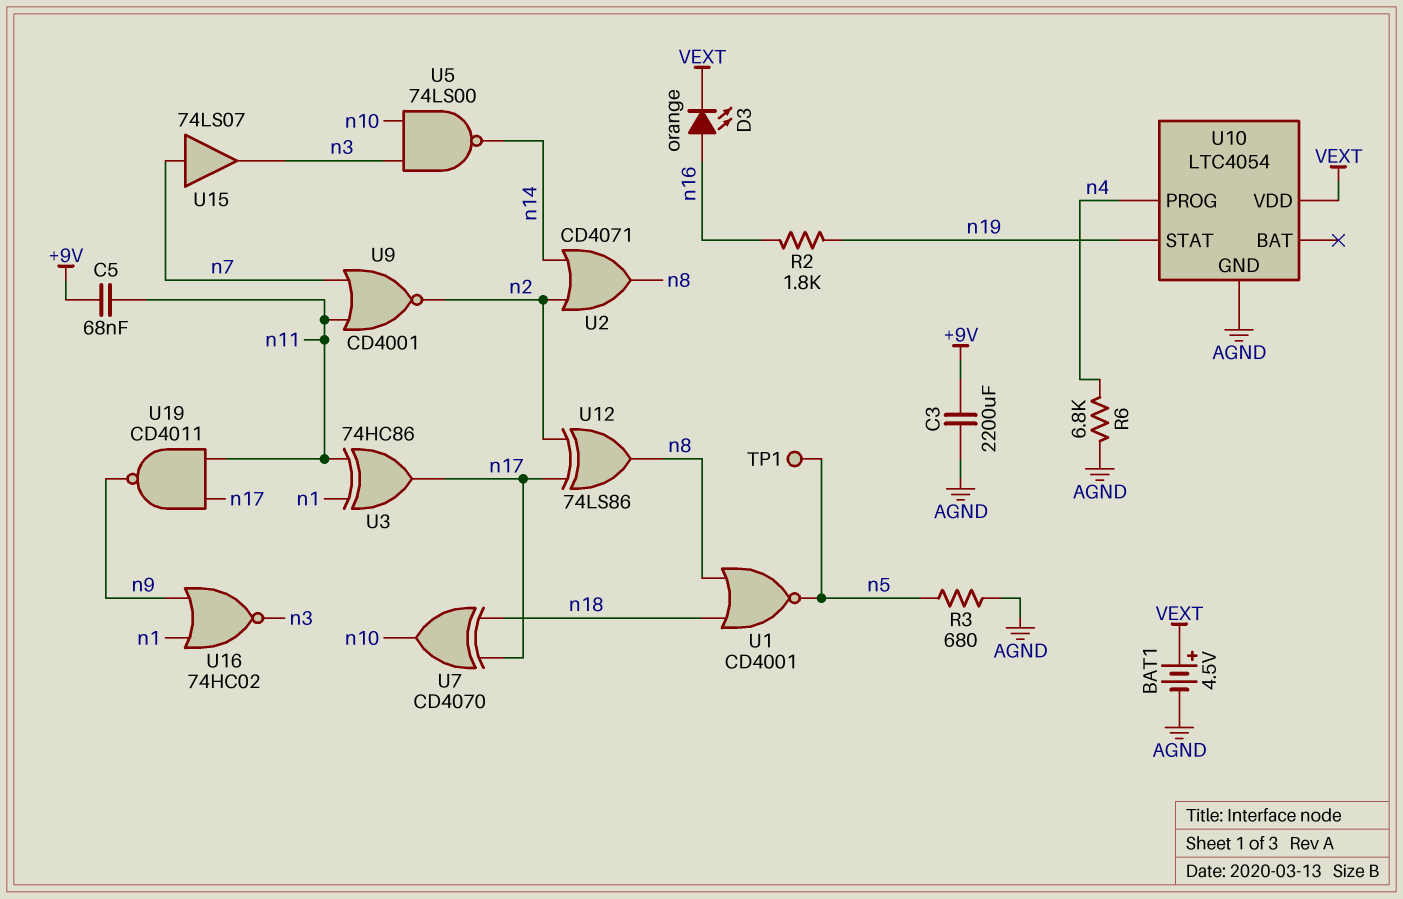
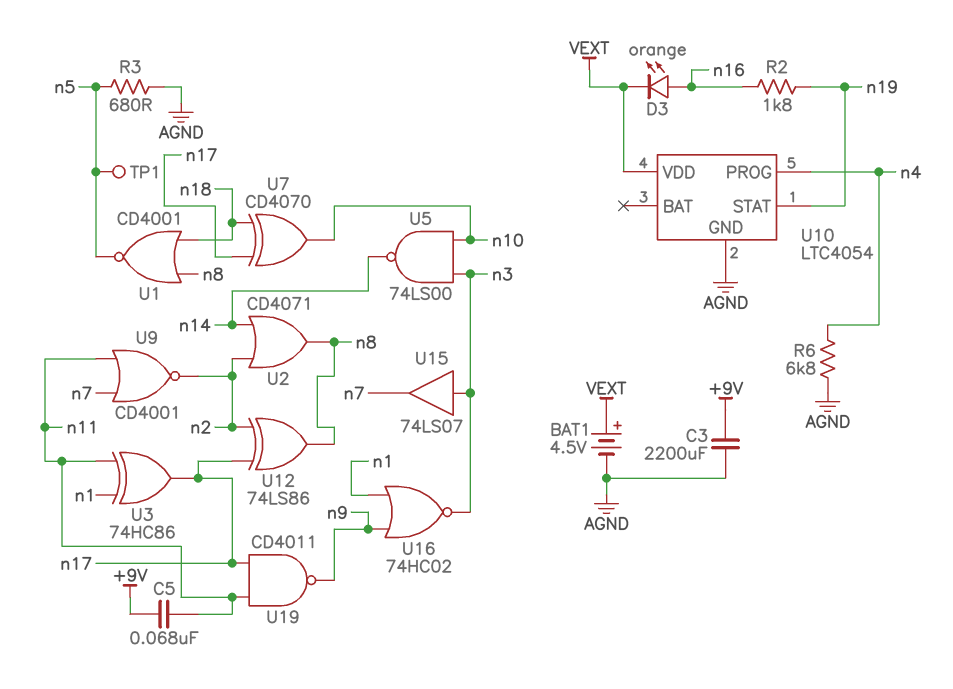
U15: buffer 74LS07 (in n7, out n3) -> buffer 74LS07 (in n3, out n7)

